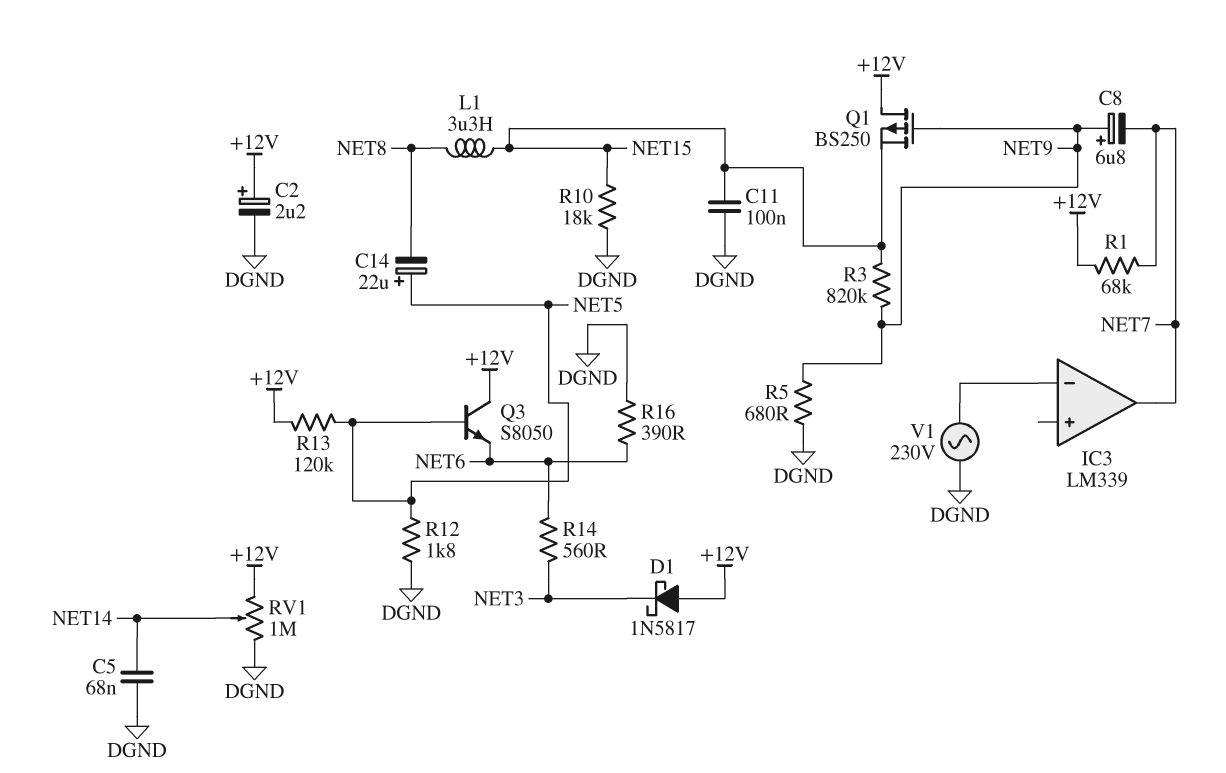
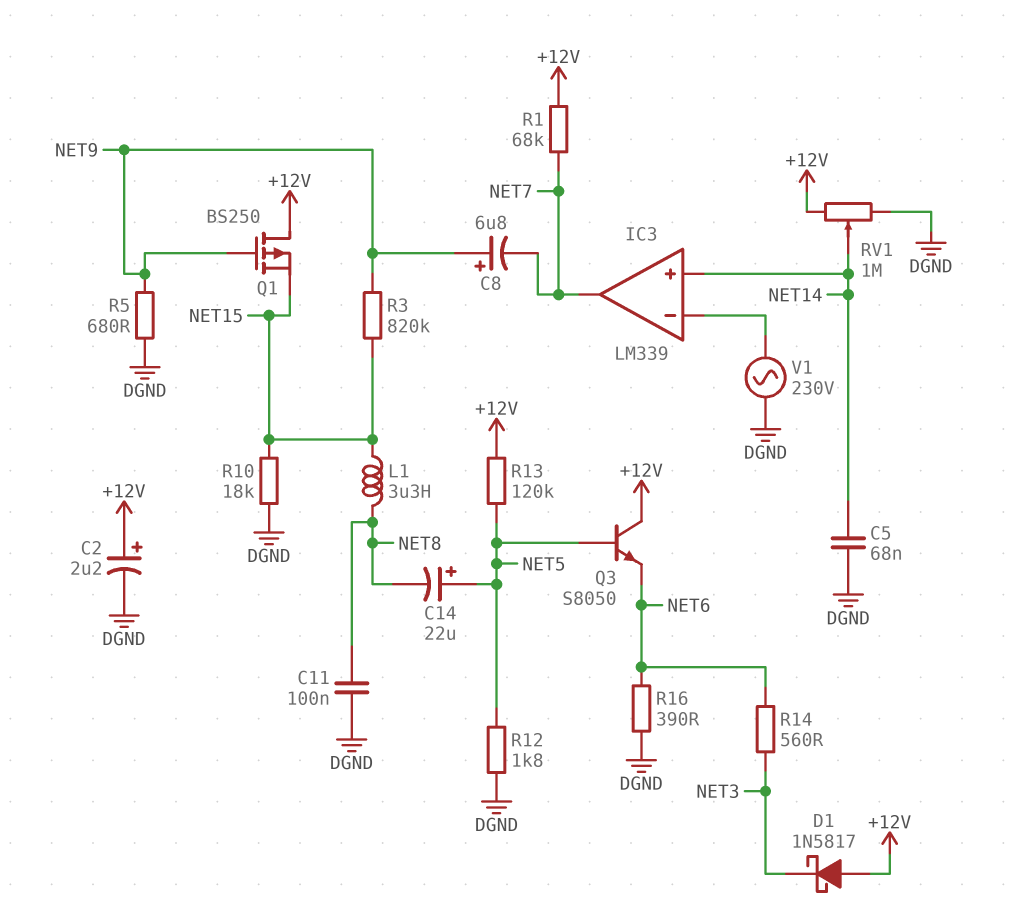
C11: 100nF (DGND, NET15) -> 100nF (DGND, NET8)
IC3 pin in+: none -> NET14

